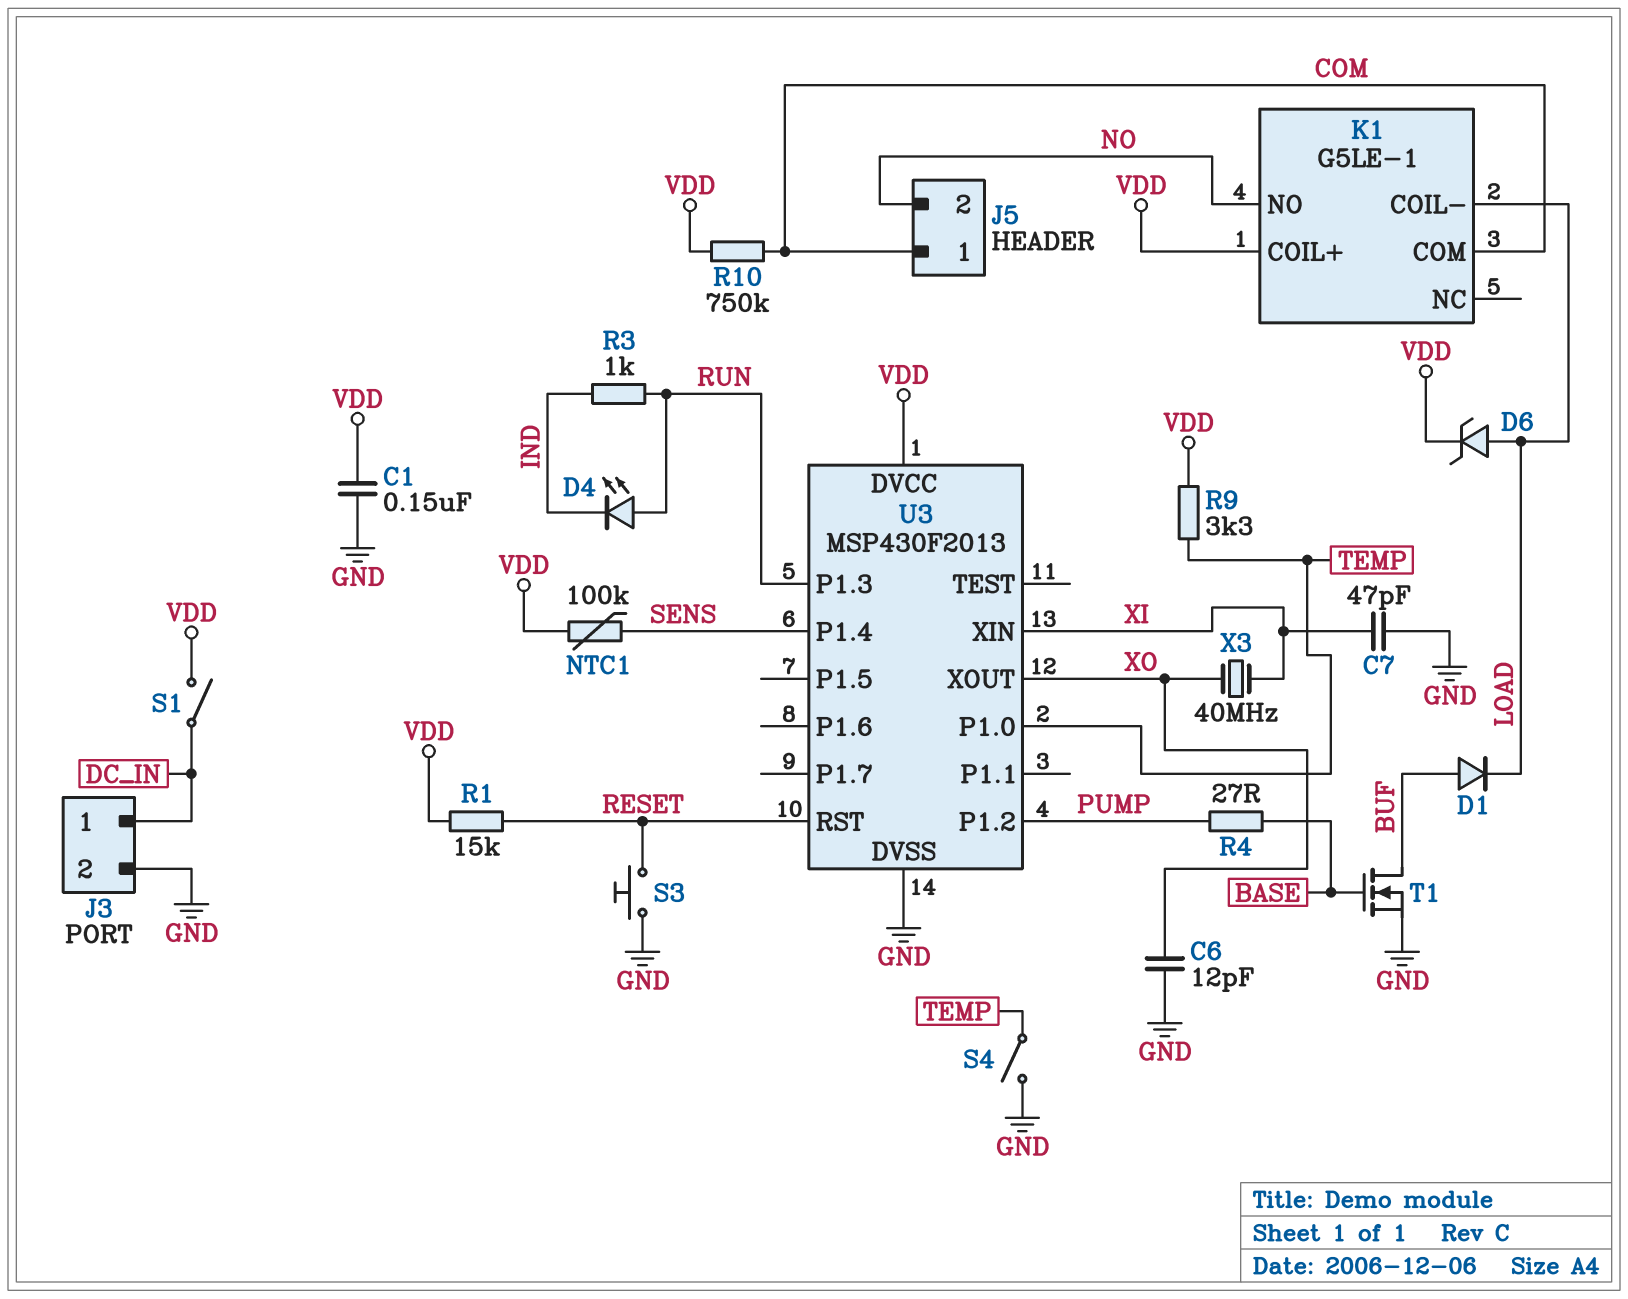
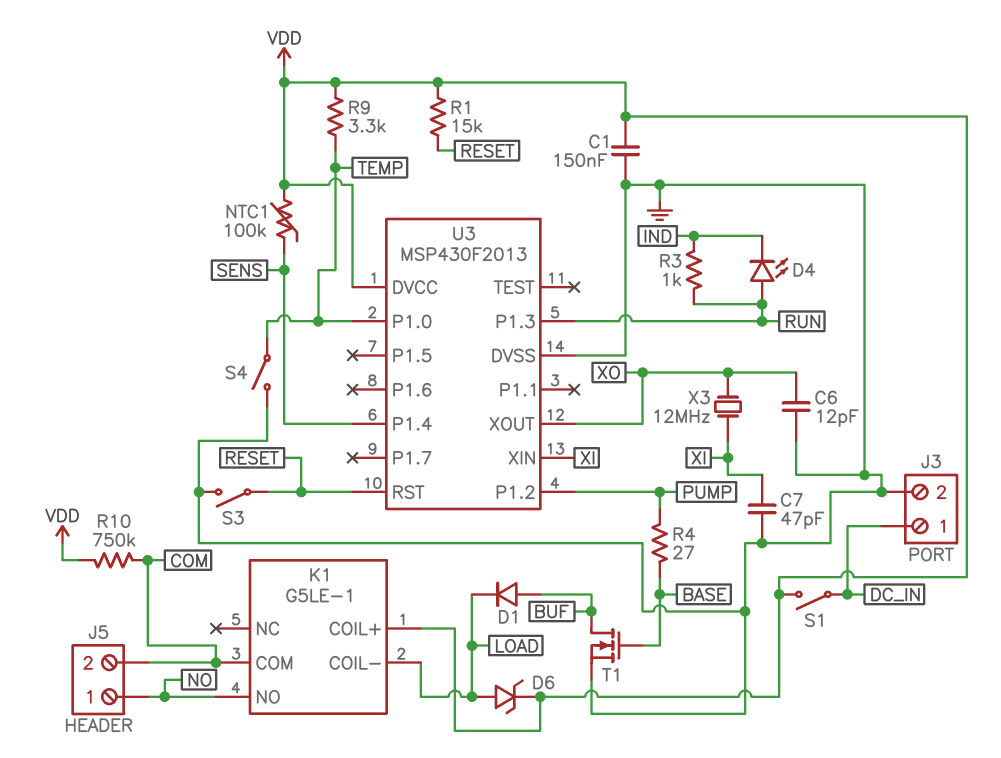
J5 pin 1: COM -> NO
J5 pin 2: NO -> COM
S3: button (GND, RESET) -> switch (GND, RESET)
X3: 40MHz (XI, XO) -> 12MHz (XI, XO)

